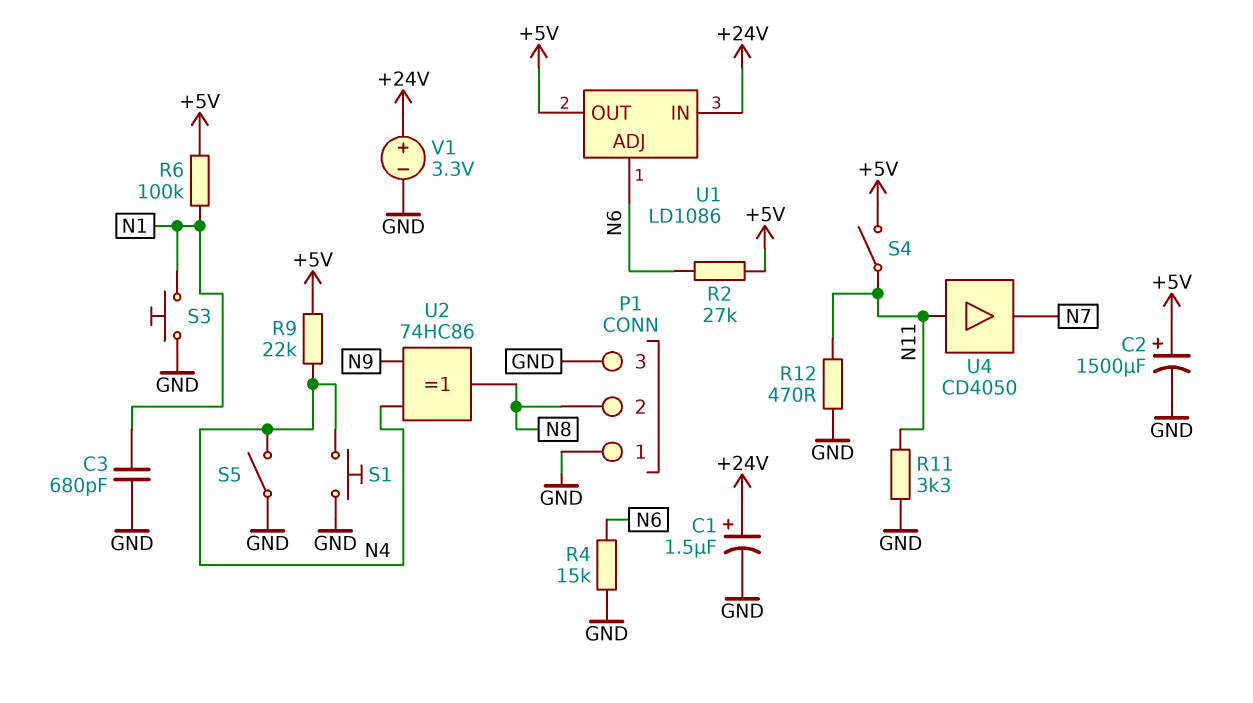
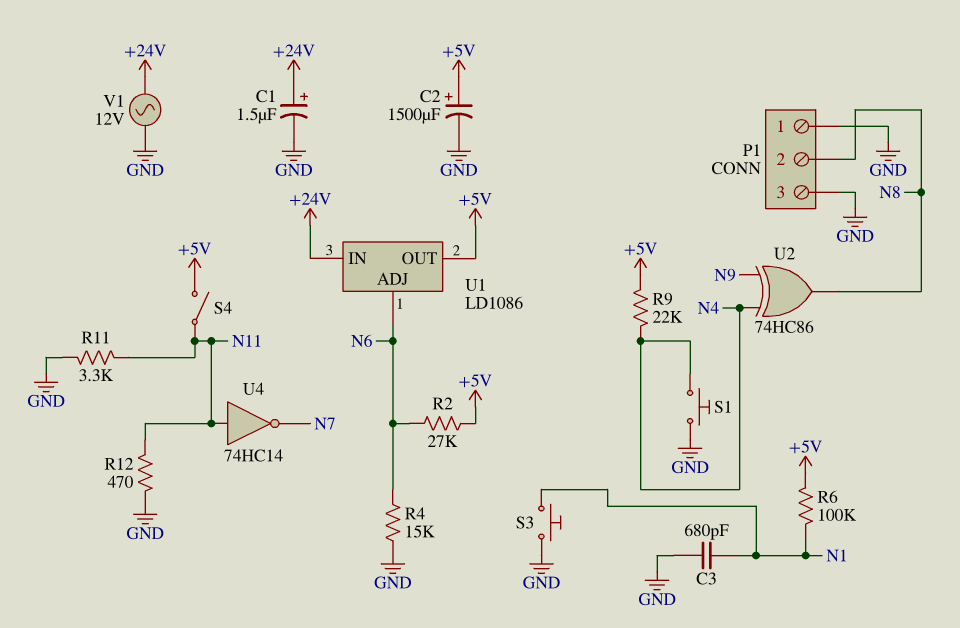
S5: switch (GND, N4) -> none
U4: buffer CD4050 (in N11, out N7) -> NOT 74HC14 (in N11, out N7)
V1: 3.3V (plus +24V, minus GND) -> AC 12V (+24V, GND)

